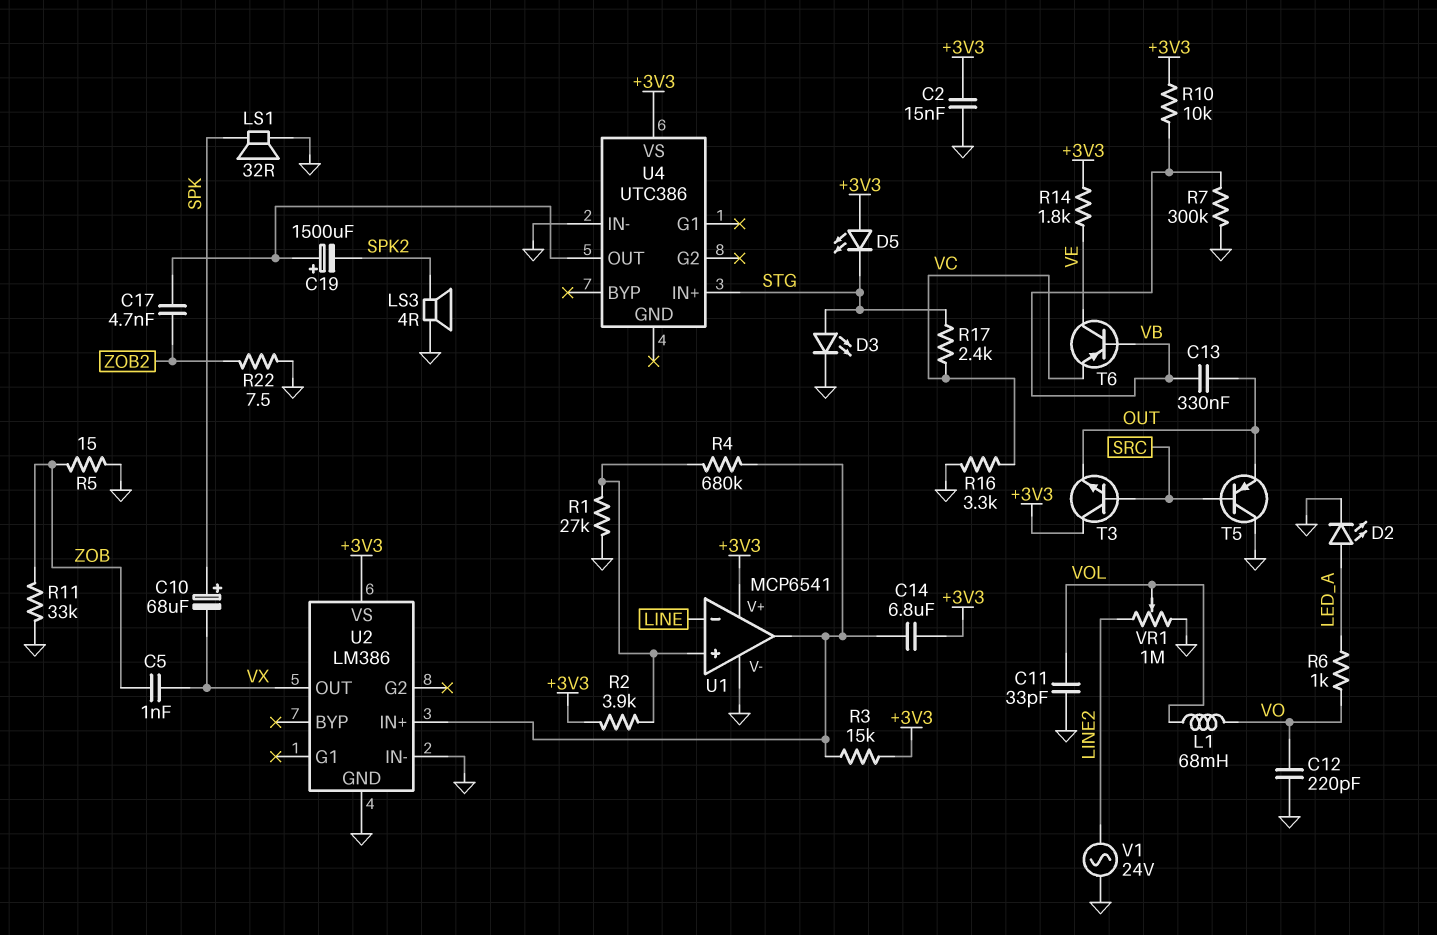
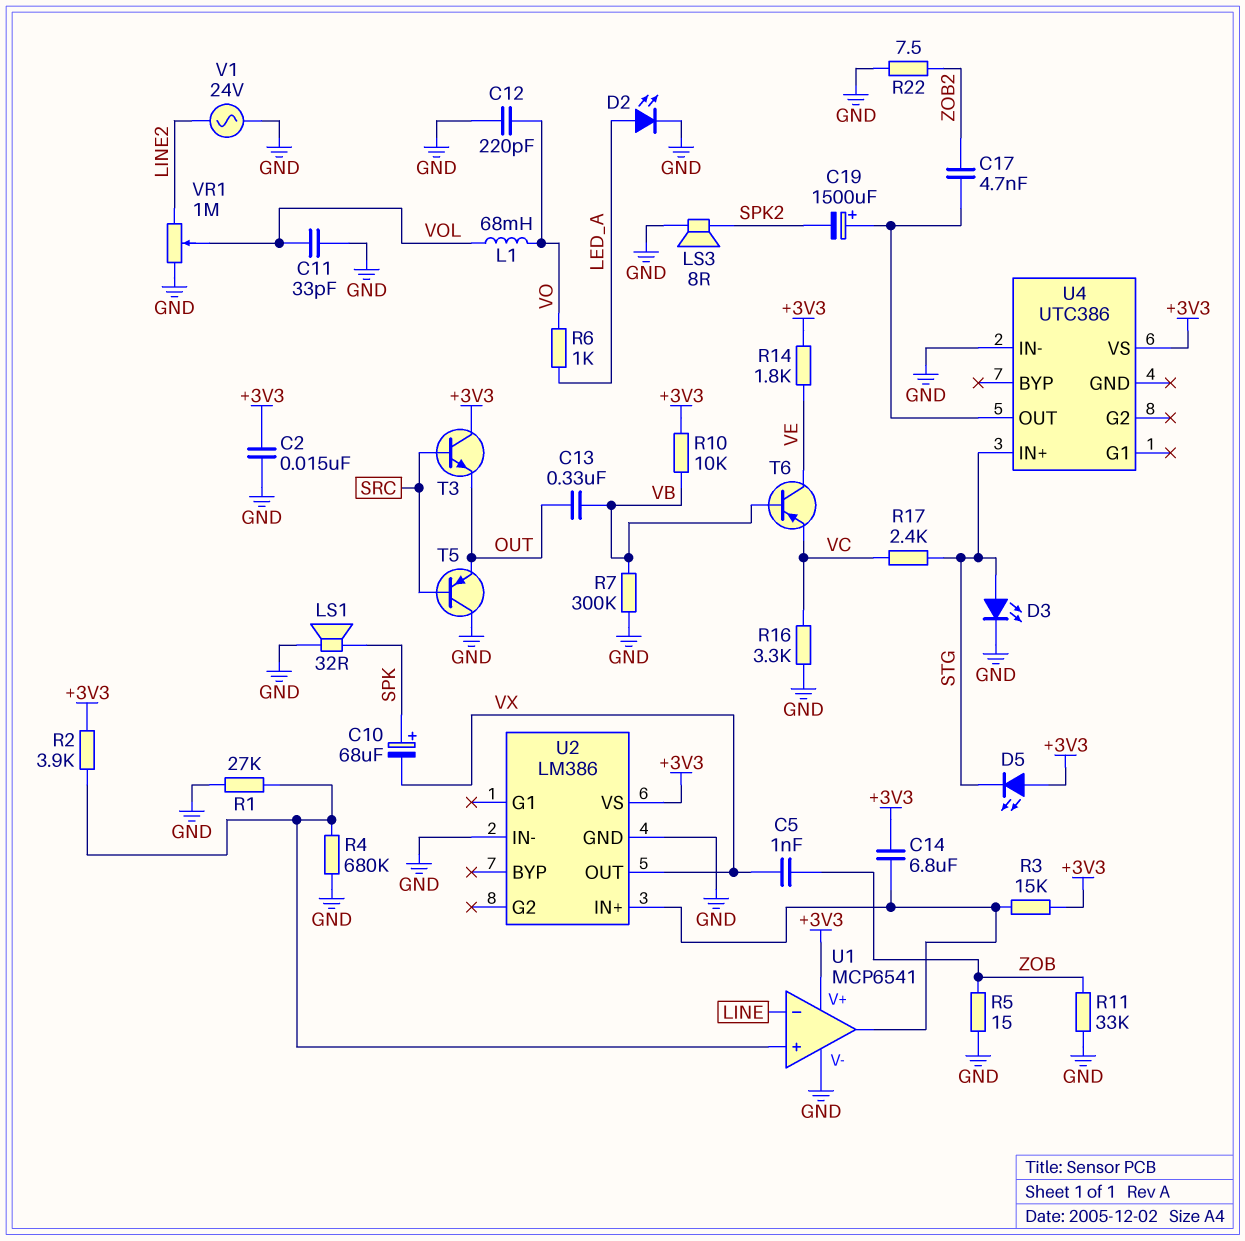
LS3: speaker 4R (GND, SPK2) -> speaker 8R (GND, SPK2)
R4: 680k (U1/in+, U1/out) -> 680k (GND, U1/in+)

